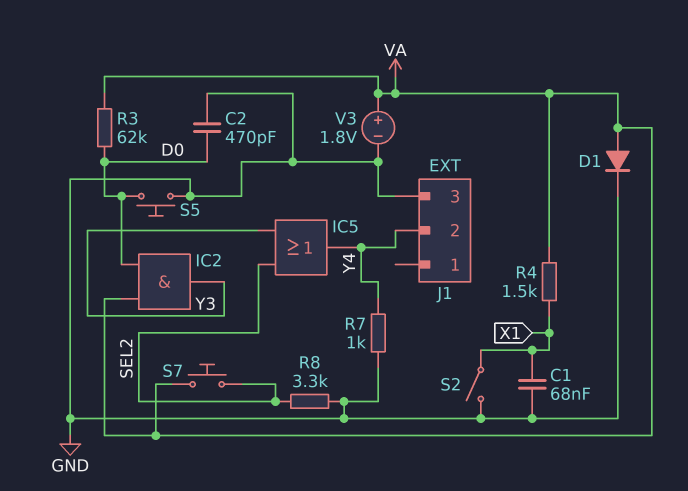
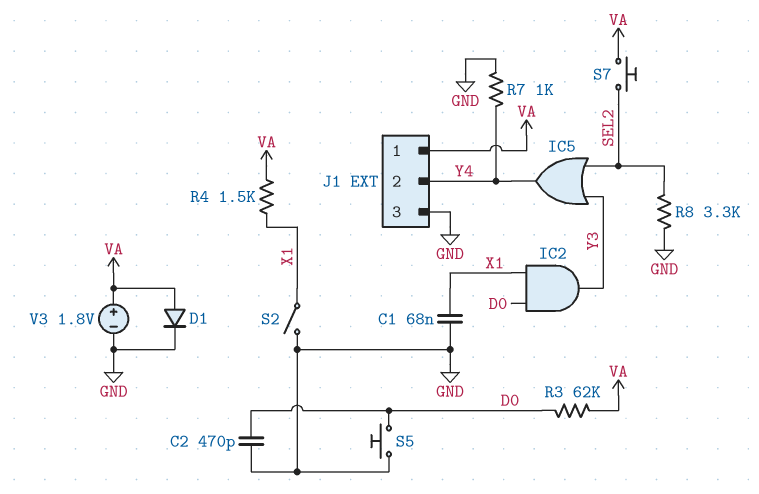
IC2: AND (in D0, in VA, out Y3) -> AND (in D0, in X1, out Y3)
J1 pin 1: none -> VA

